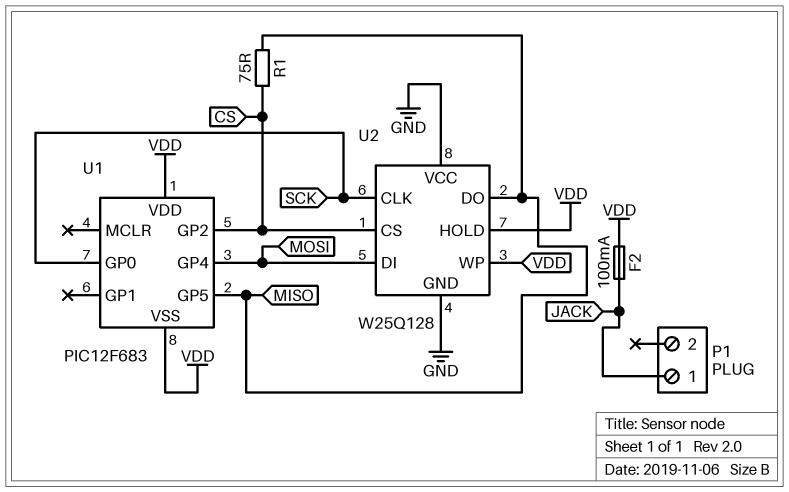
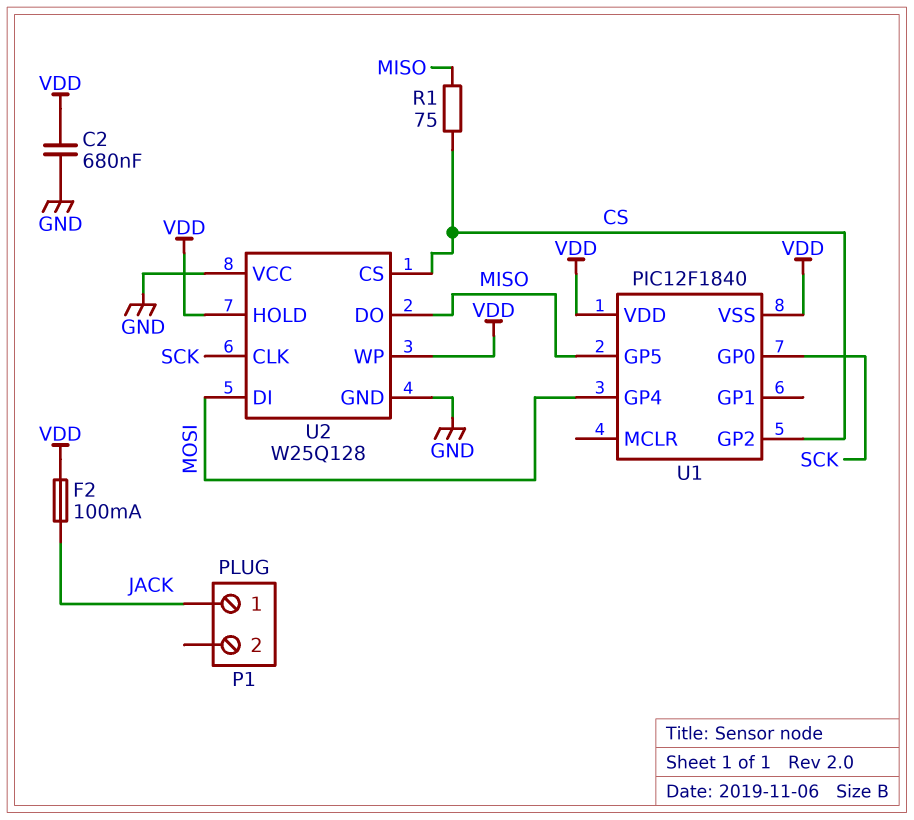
C2: none -> 680nF (GND, VDD)
U1: PIC12F683 -> PIC12F1840

